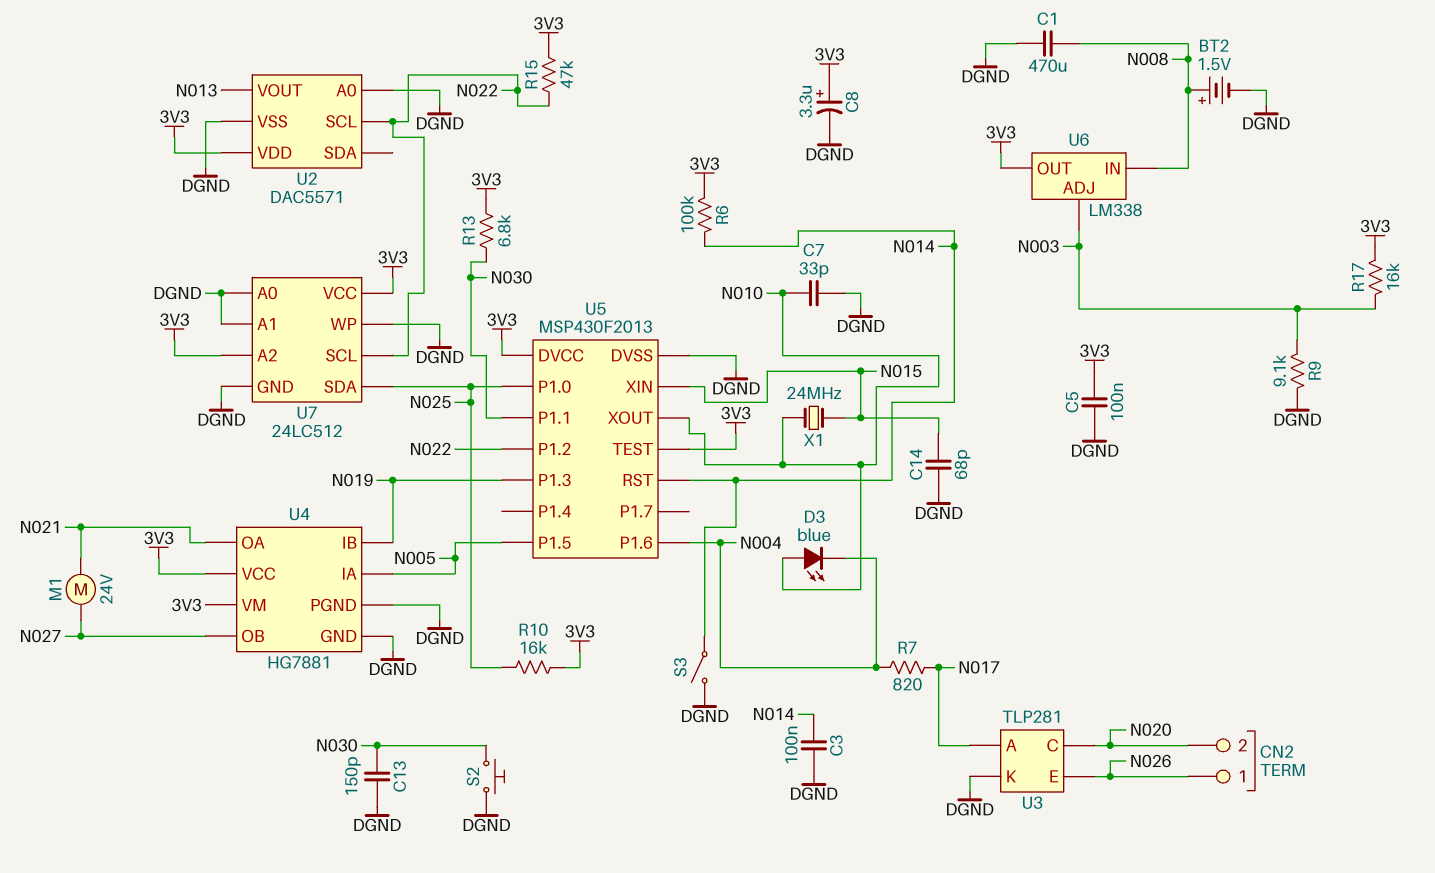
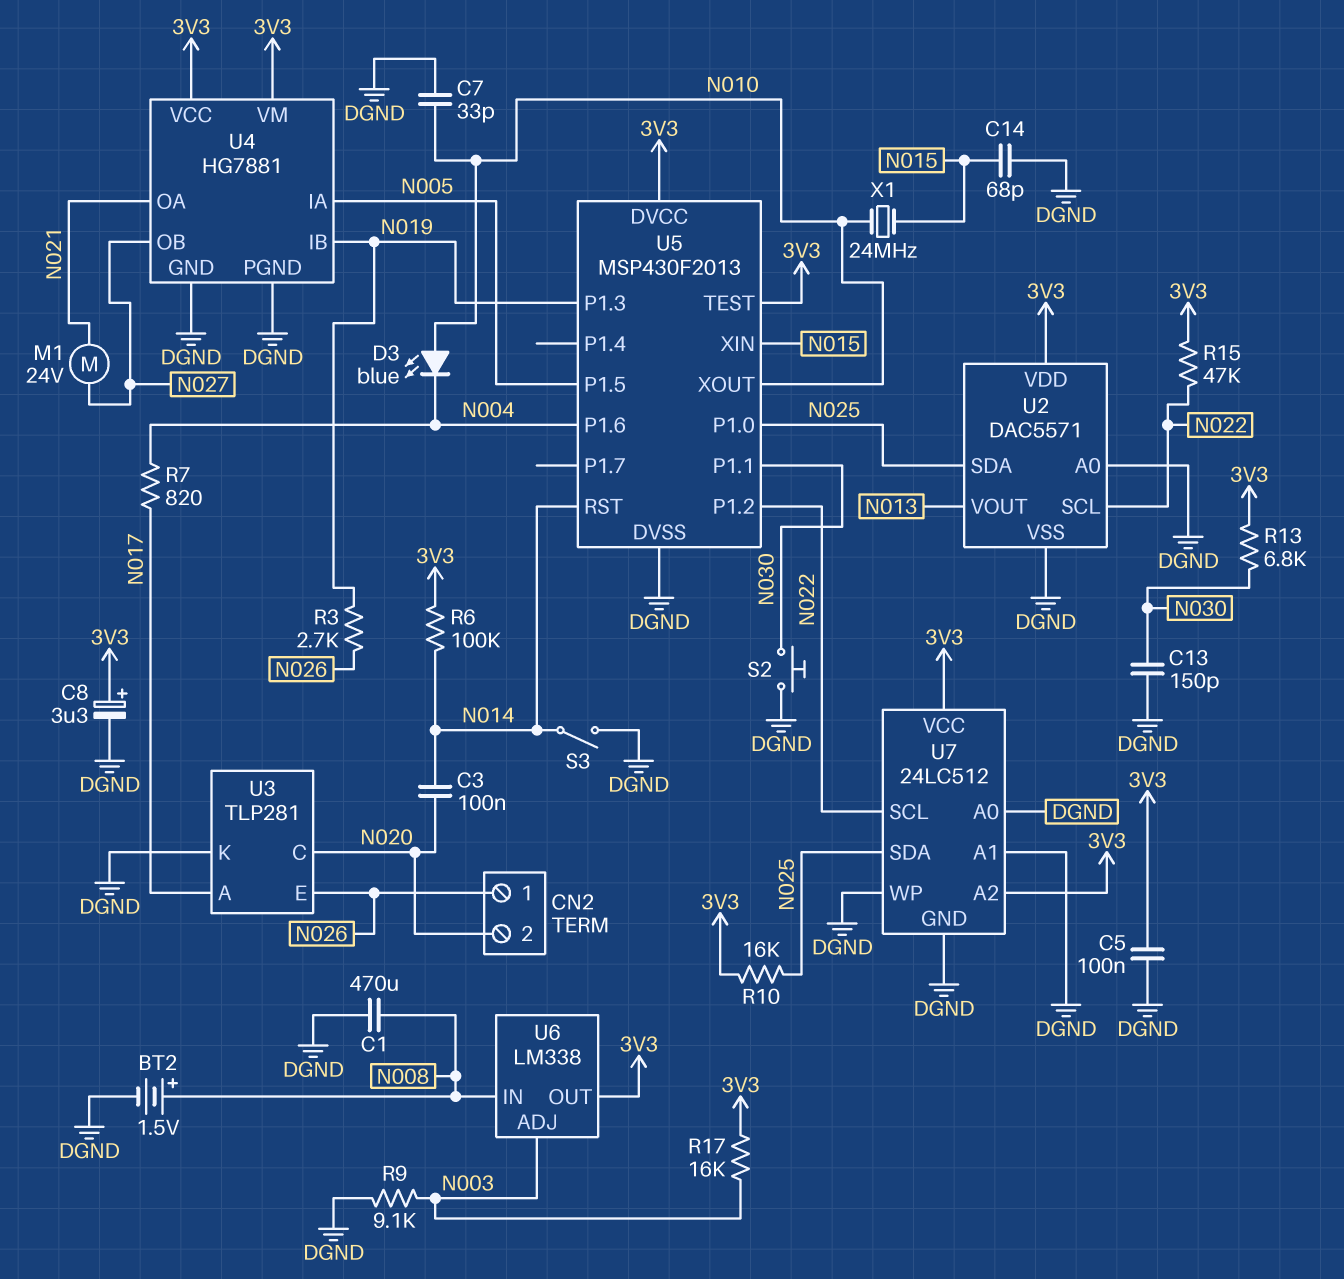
C3: 100nF (DGND, N014) -> 100nF (N014, N020)
R3: none -> 2.7k (N019, N026)
U2 pin SDA: none -> N025

